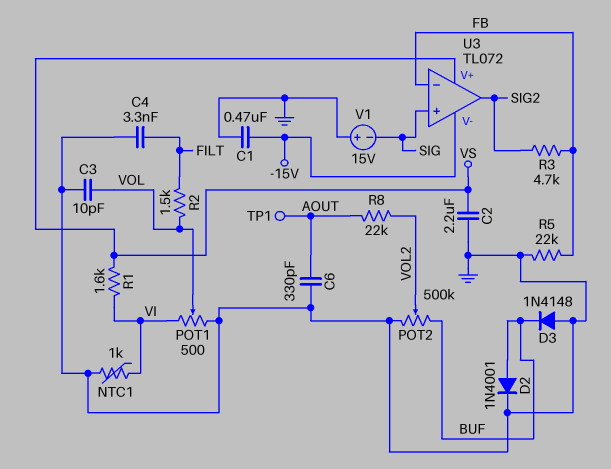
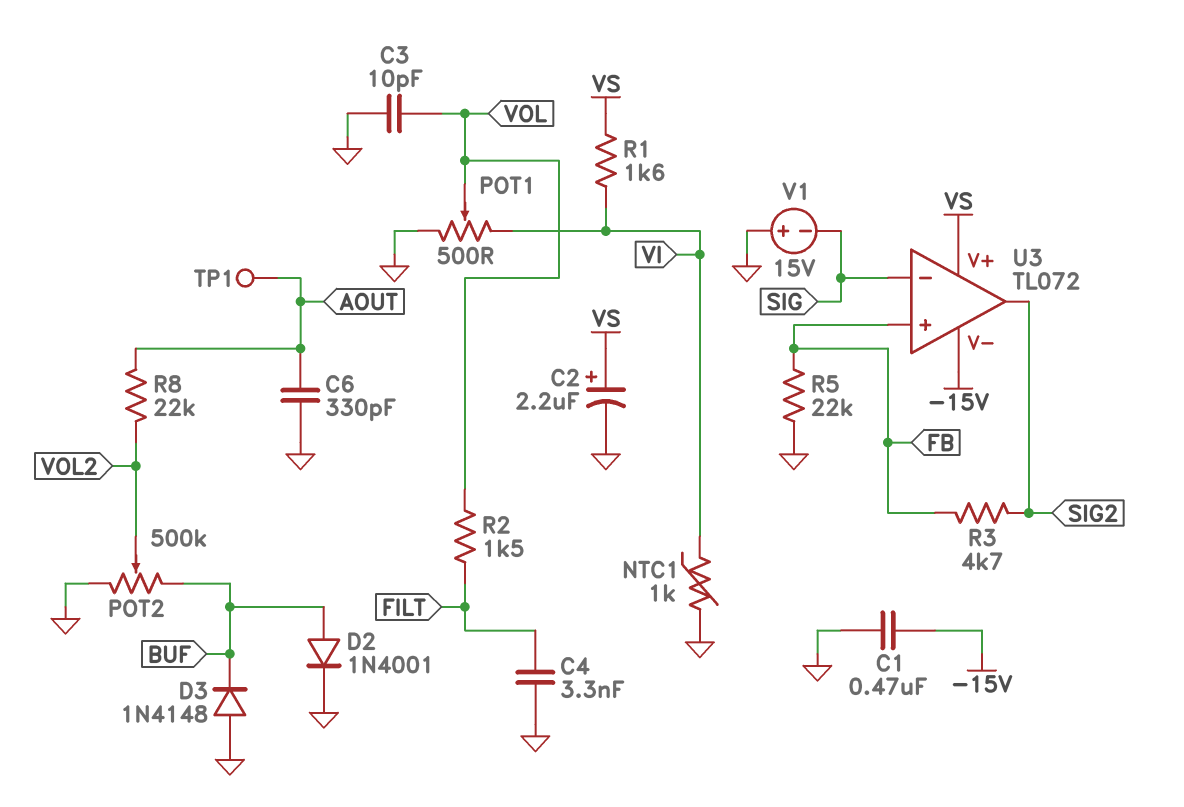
C2: 2.2uF (GND, VS) -> 2.2uF (plus VS, minus GND)
U3 pin in+: SIG -> FB
U3 pin in-: FB -> SIG

